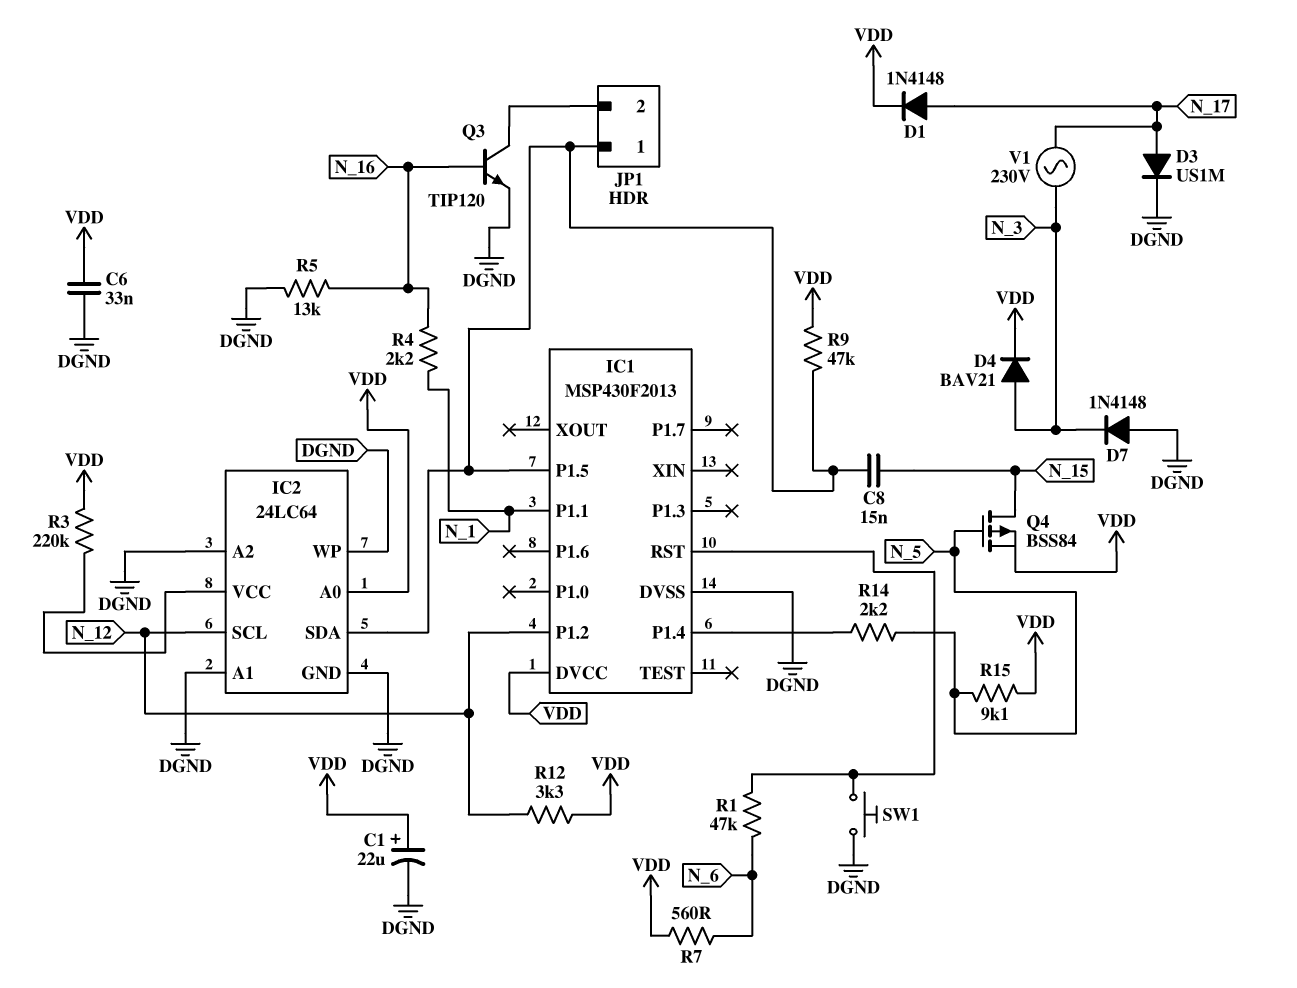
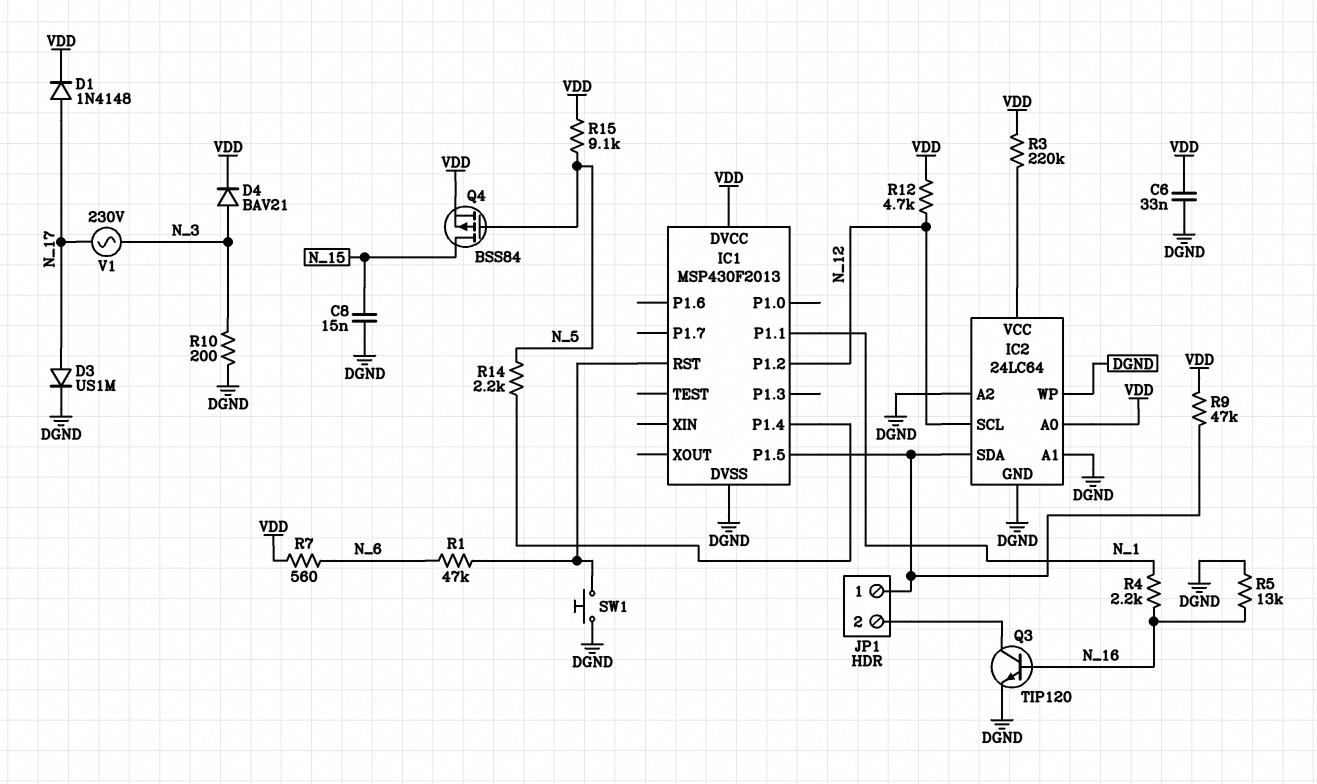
C1: 22uF (plus VDD, minus DGND) -> none
C8: 15nF (IC1/P1.5, N_15) -> 15nF (DGND, N_15)
D7: diode 1N4148 (A DGND, K N_3) -> none
R10: none -> 200 (DGND, N_3)
R12: 3.3k (N_12, VDD) -> 4.7k (N_12, VDD)

